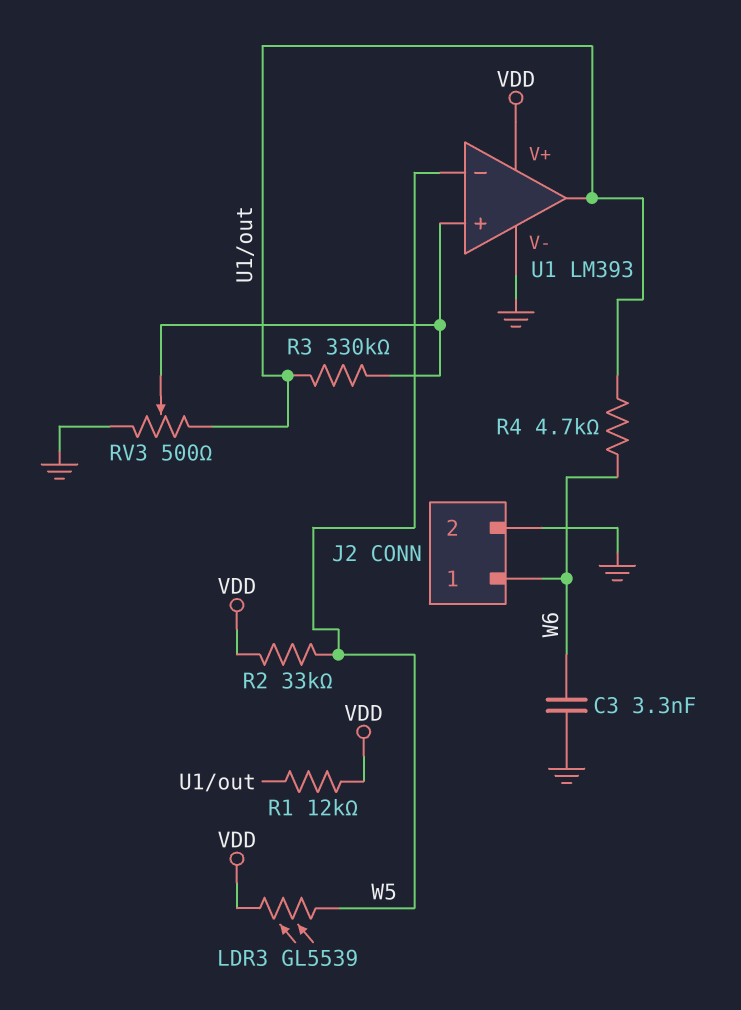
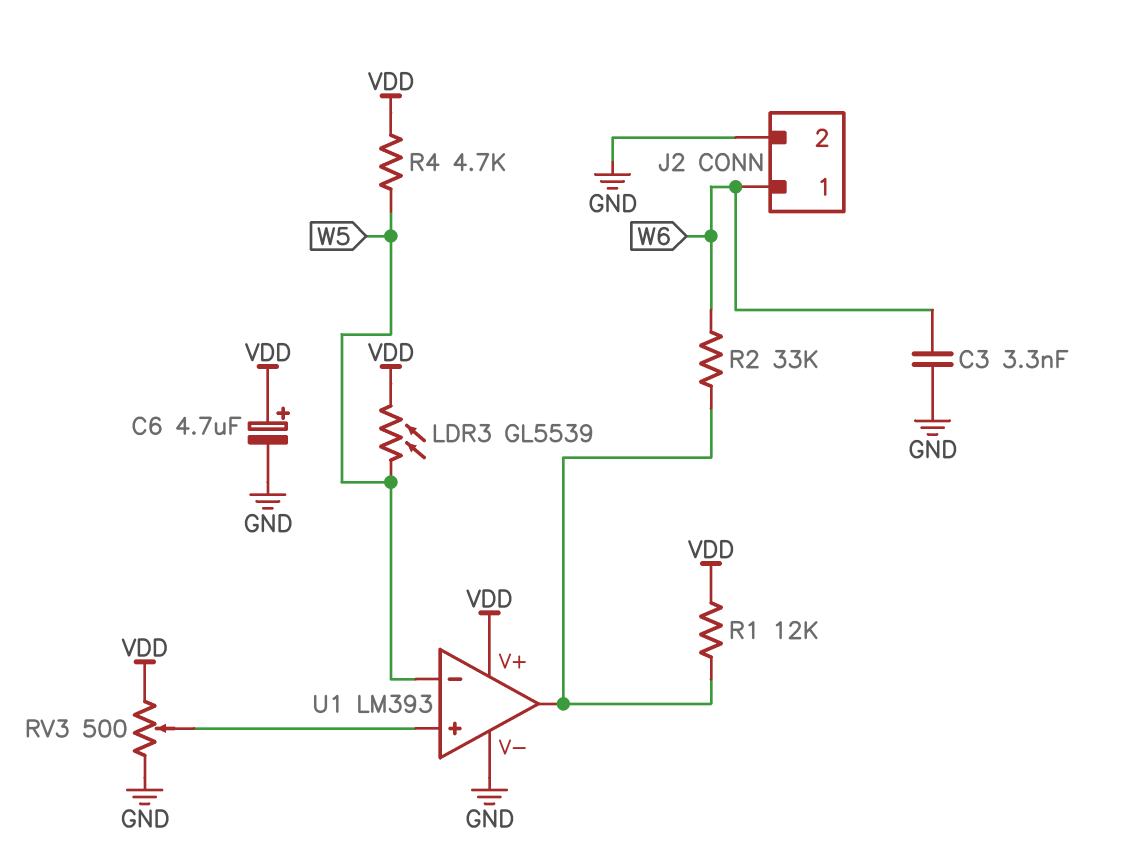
C6: none -> 4.7uF (plus VDD, minus GND)
R2: 33k (VDD, W5) -> 33k (U1/out, W6)
R3: 330k (U1/in+, U1/out) -> none
R4: 4.7k (U1/out, W6) -> 4.7k (VDD, W5)
RV3: 500 (GND, U1/out, wiper U1/in+) -> 500 (GND, VDD, wiper U1/in+)

